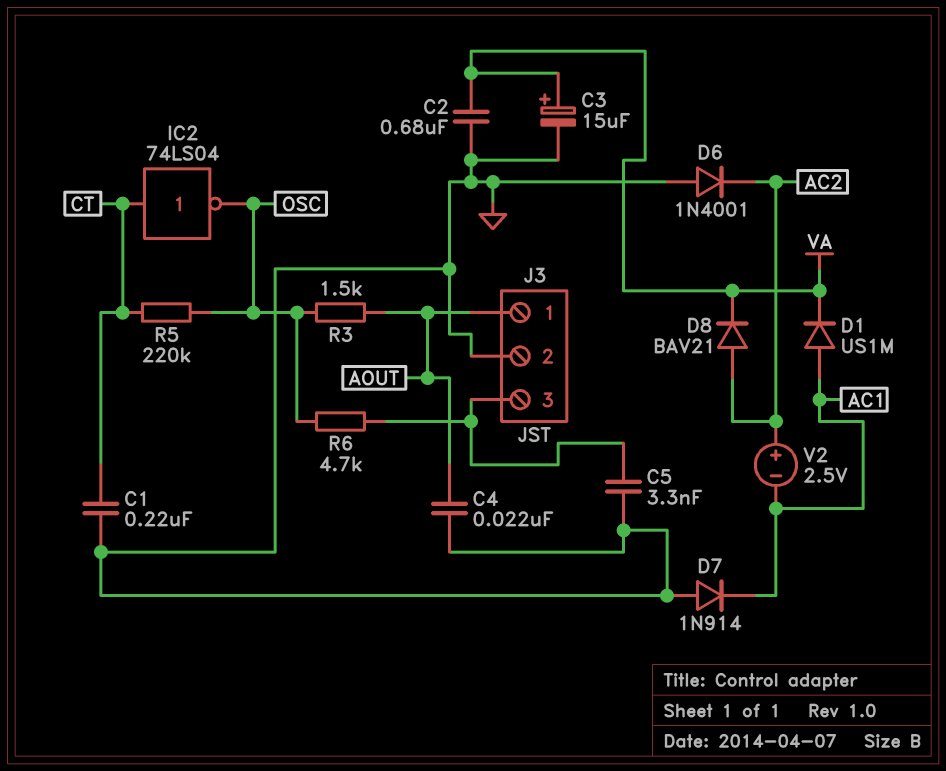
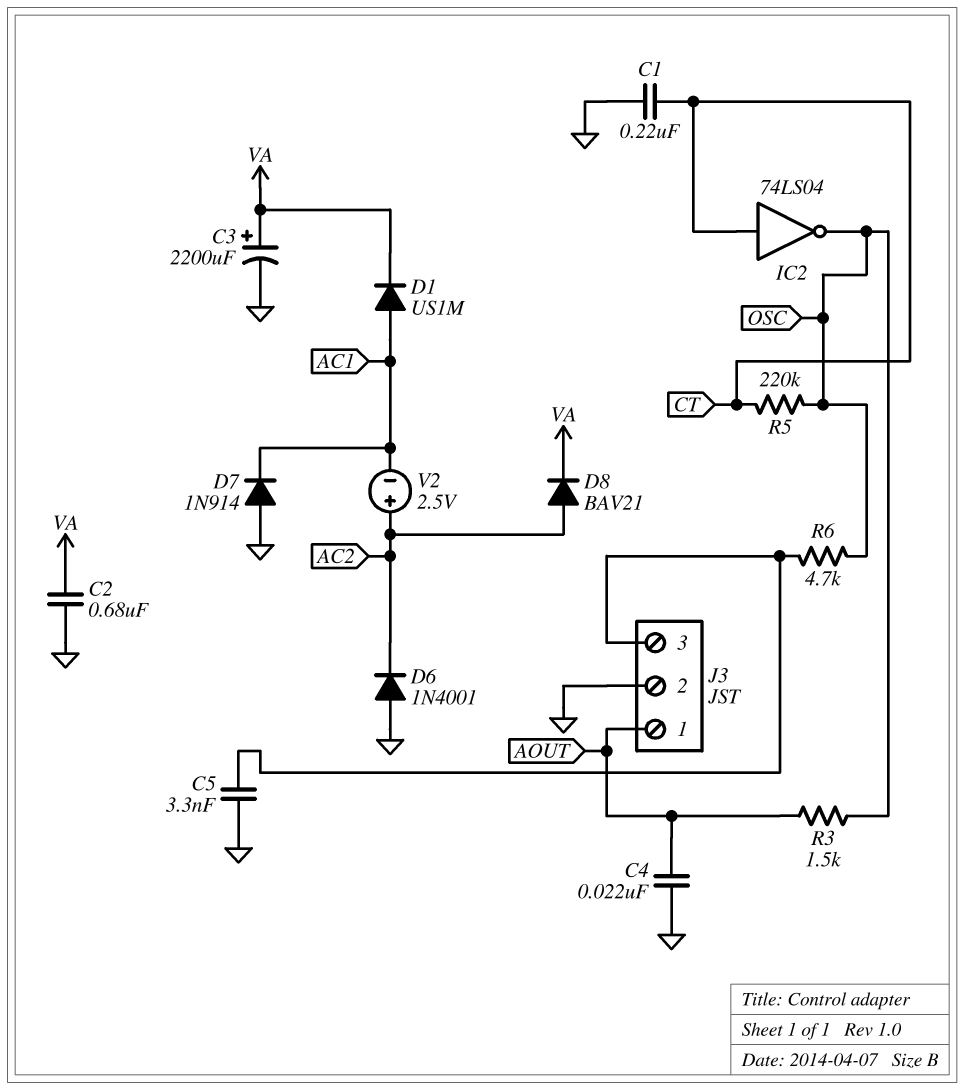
C3: 15uF (plus VA, minus GND) -> 2200uF (plus VA, minus GND)

